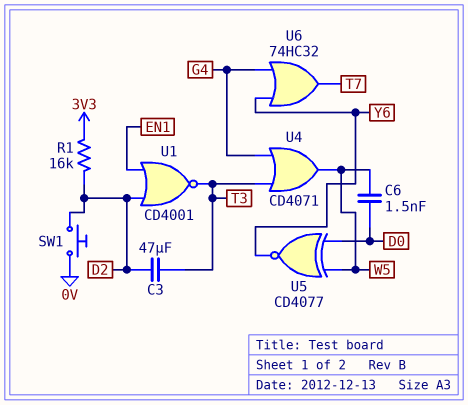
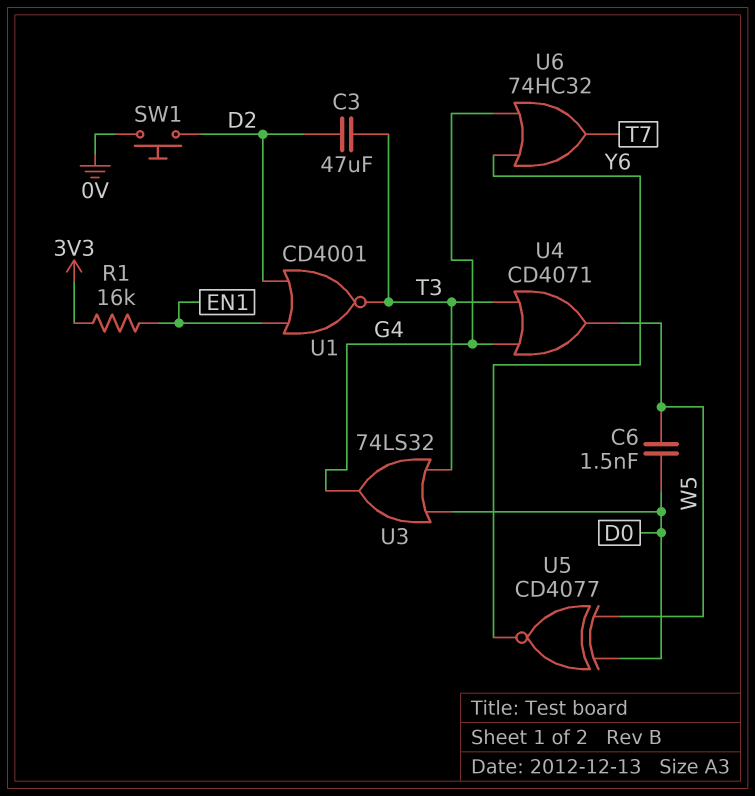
R1: 16k (3V3, D2) -> 16k (3V3, EN1)
U3: none -> OR 74LS32 (in D0, in T3, out G4)

